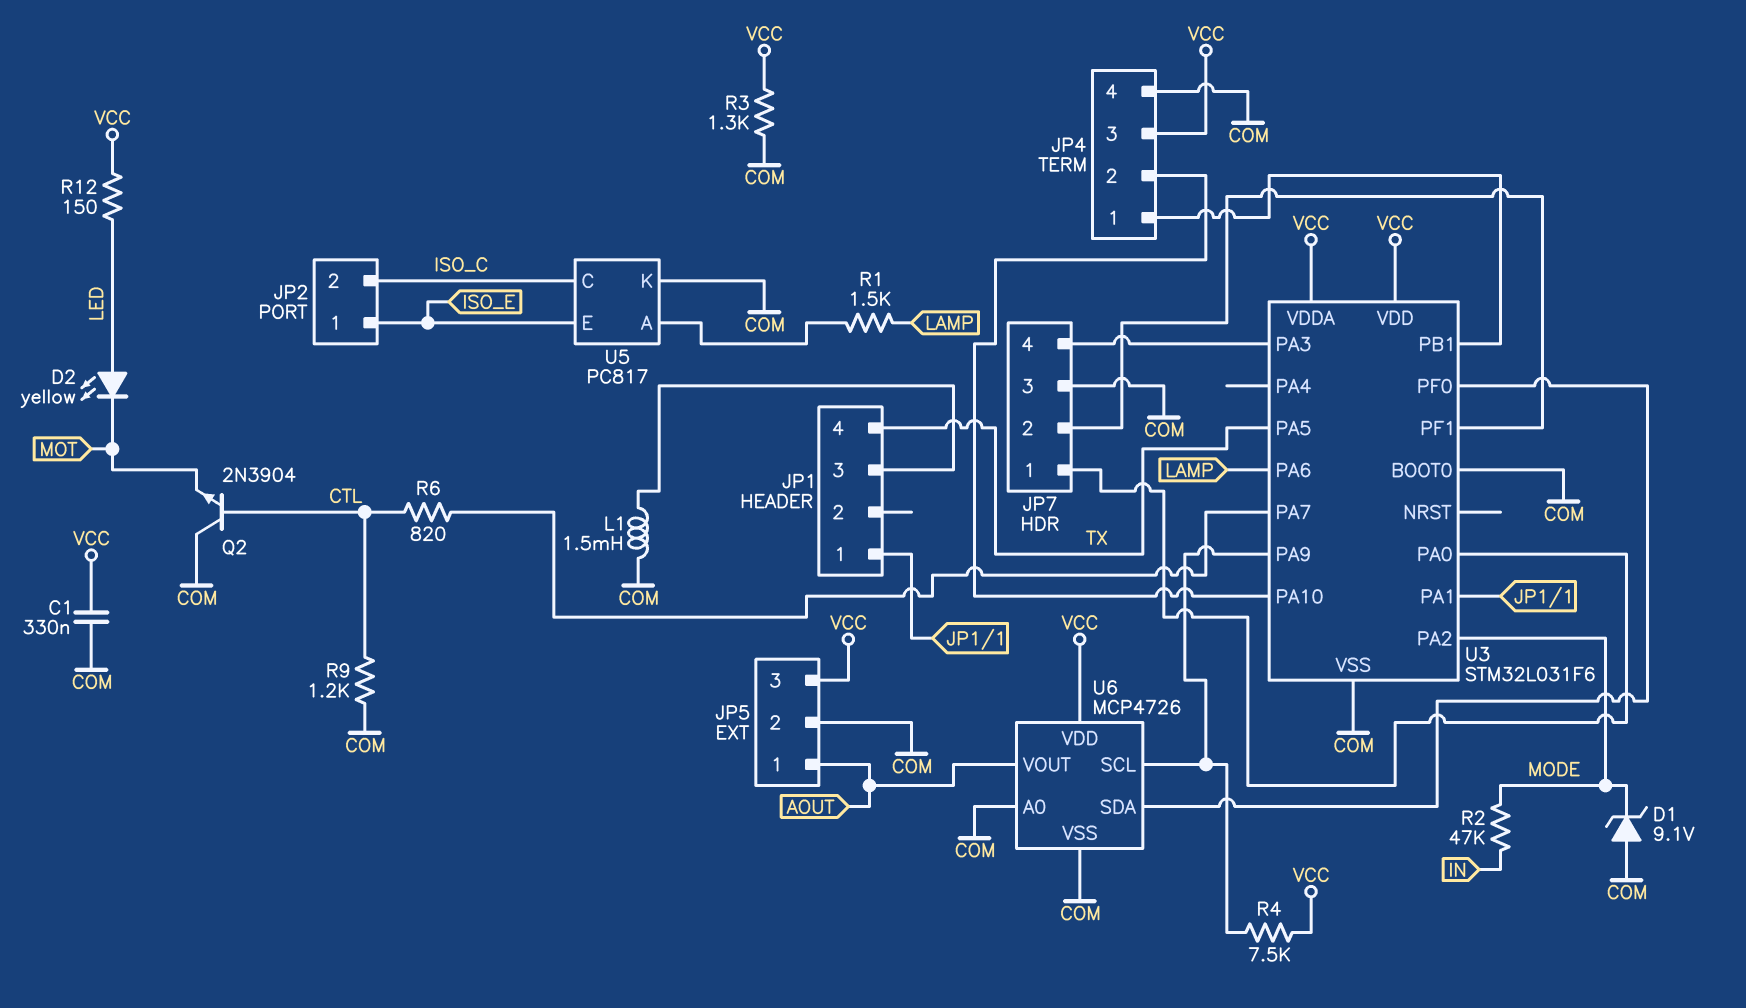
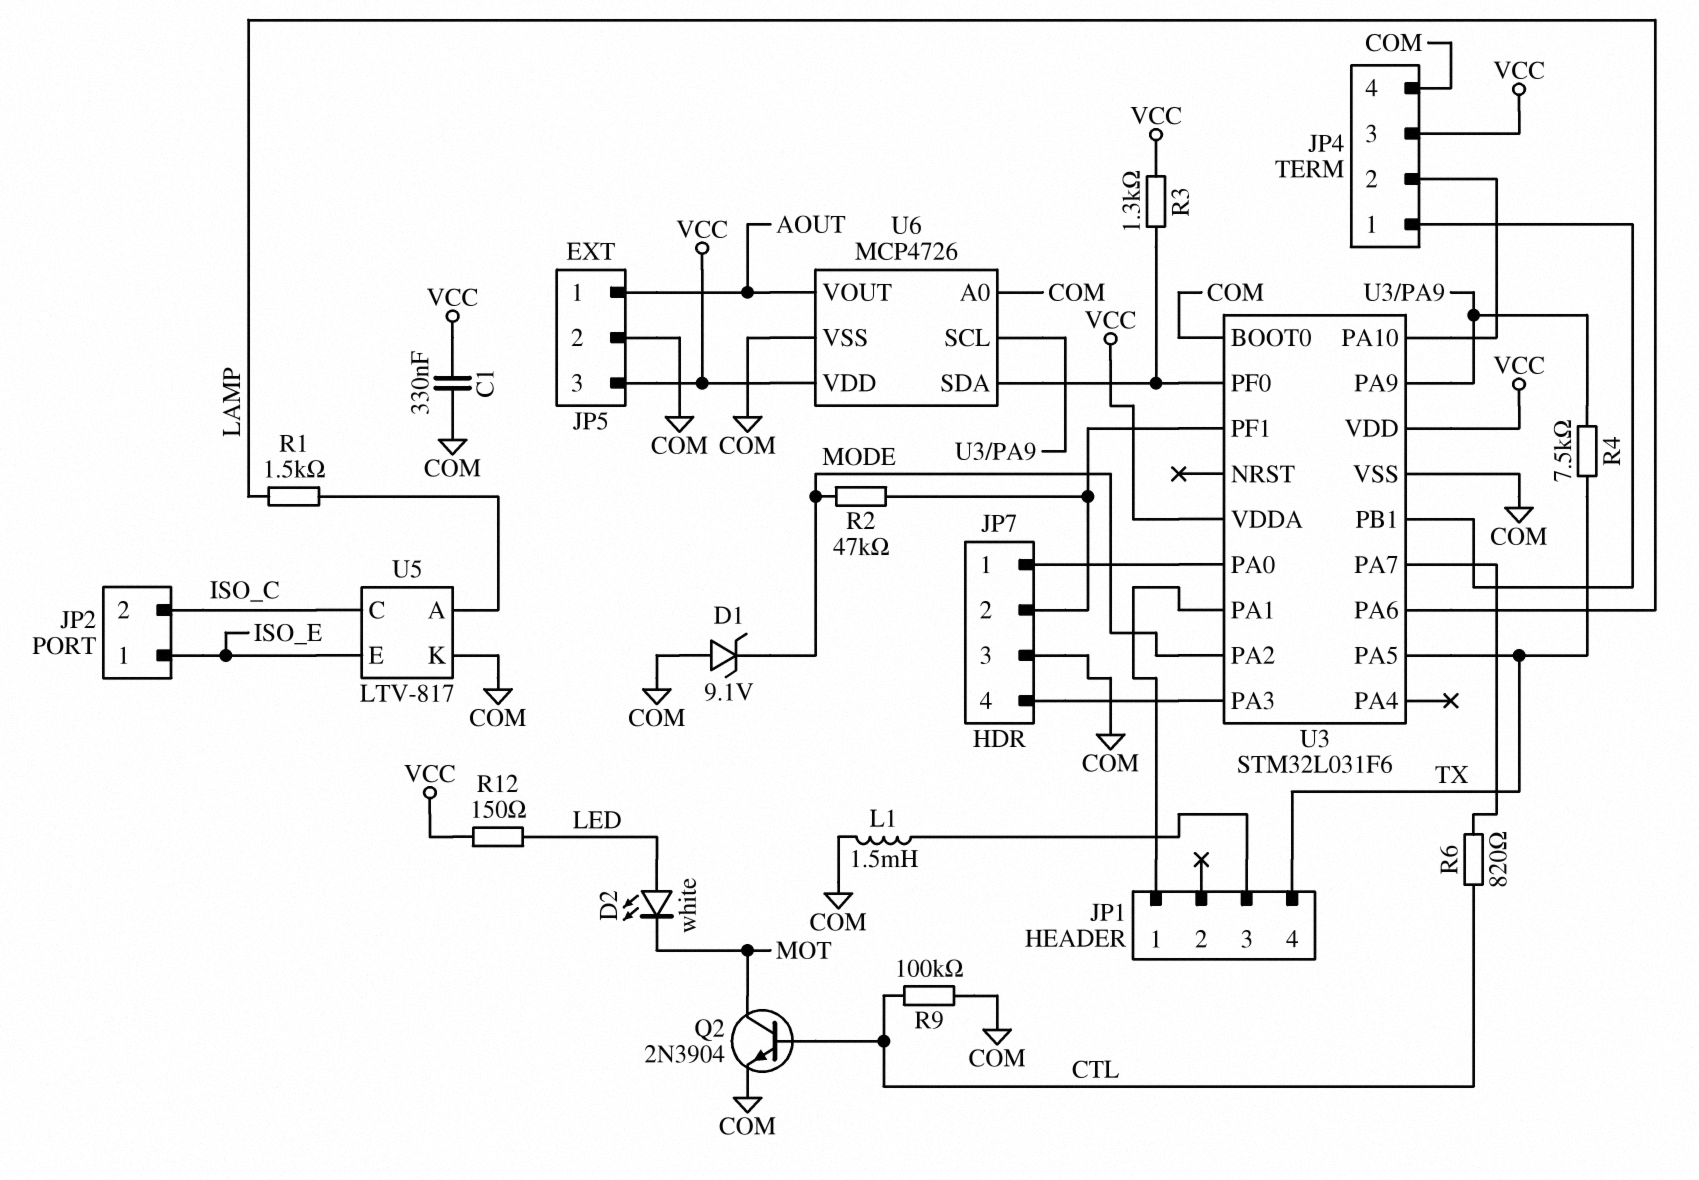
D2: LED yellow (A LED, K MOT) -> LED white (A LED, K MOT)
Q2: NPN 2N3904 (B CTL, C COM, E MOT) -> NPN 2N3904 (B CTL, C MOT, E COM)
R2: 47k (IN, MODE) -> 47k (JP7/2, MODE)
R3: 1.3k (COM, VCC) -> 1.3k (U3/PF0, VCC)
R4: 7.5k (U3/PA9, VCC) -> 7.5k (TX, U3/PA9)
R9: 1.2k (COM, CTL) -> 100k (COM, CTL)
U5: PC817 -> LTV-817

